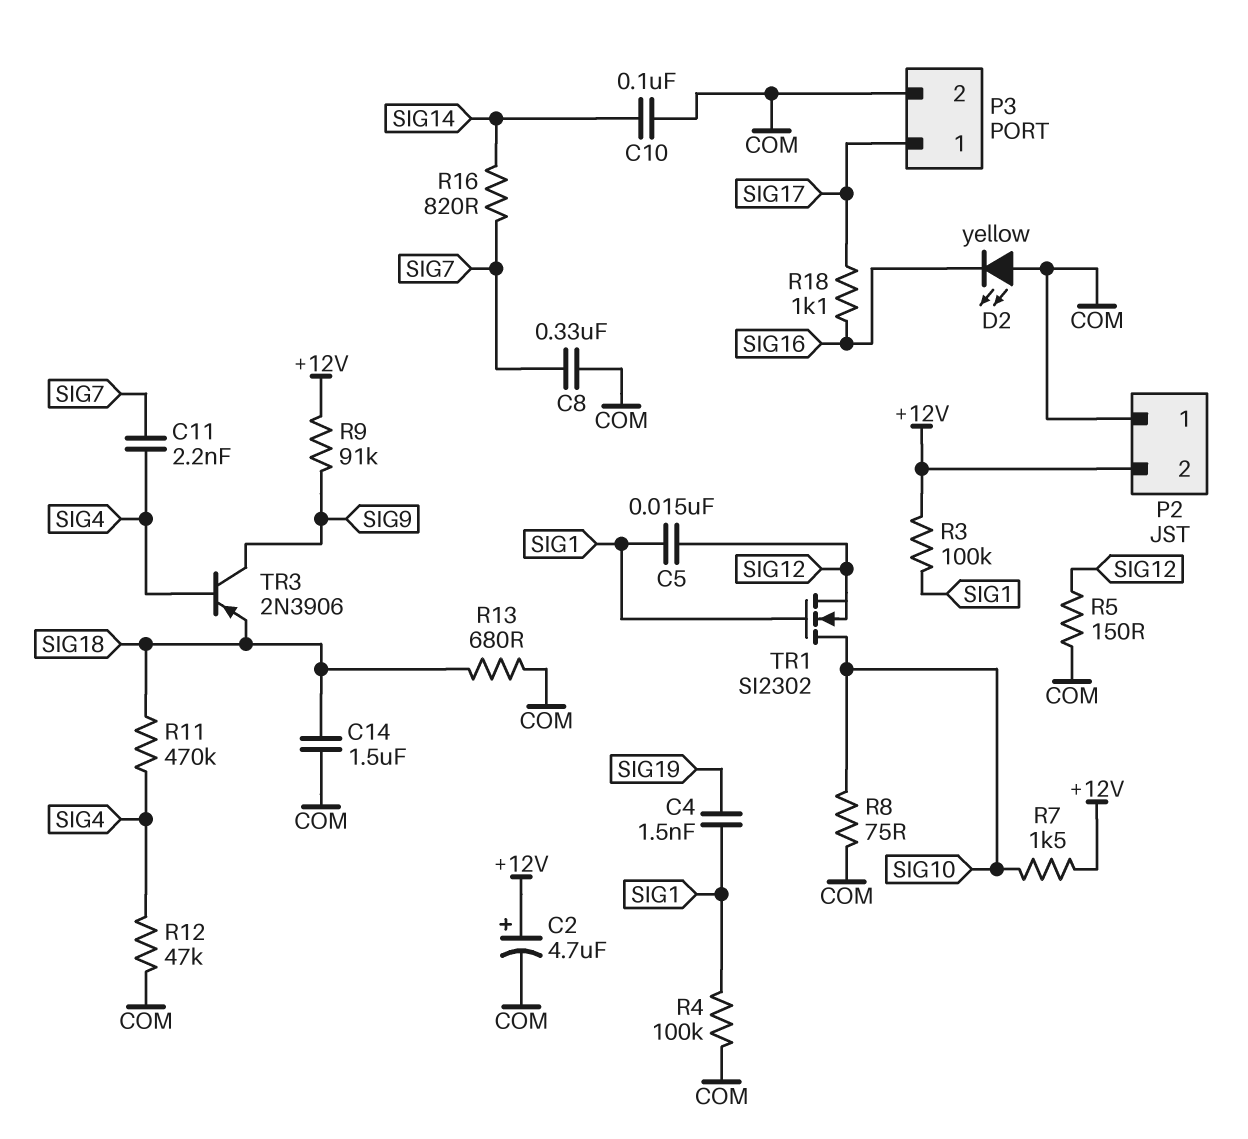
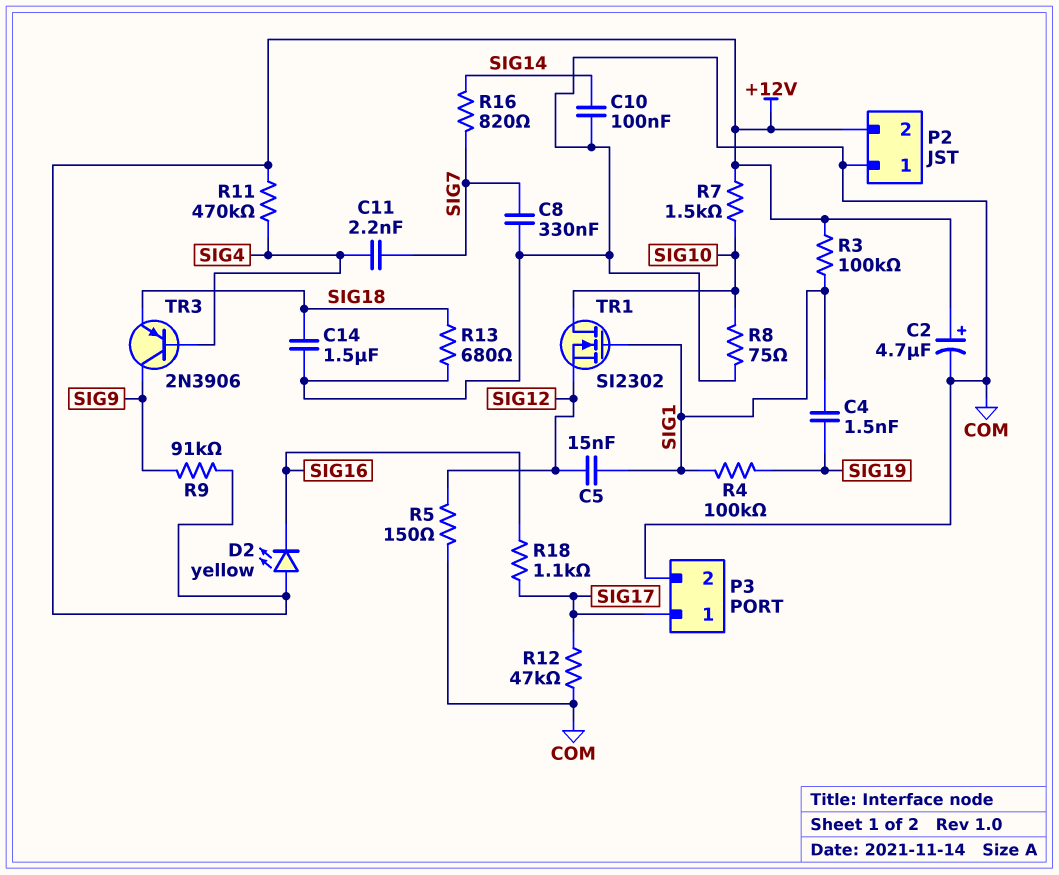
D2: LED yellow (A COM, K SIG16) -> LED yellow (A +12V, K SIG16)
R4: 100k (COM, SIG1) -> 100k (SIG1, SIG19)
R11: 470k (SIG4, SIG18) -> 470k (+12V, SIG4)
R12: 47k (COM, SIG4) -> 47k (COM, SIG17)

